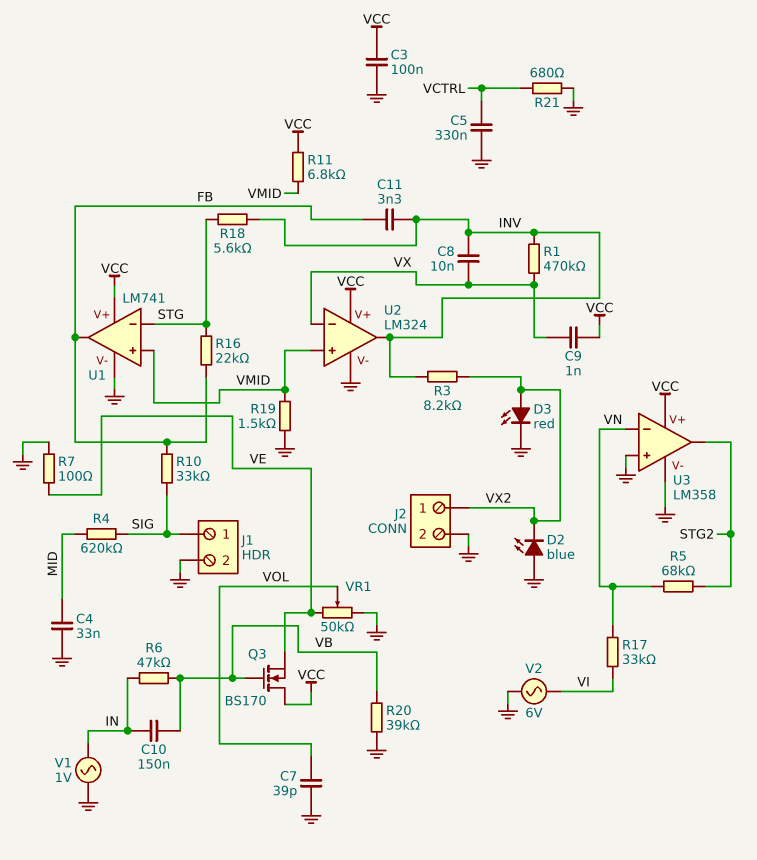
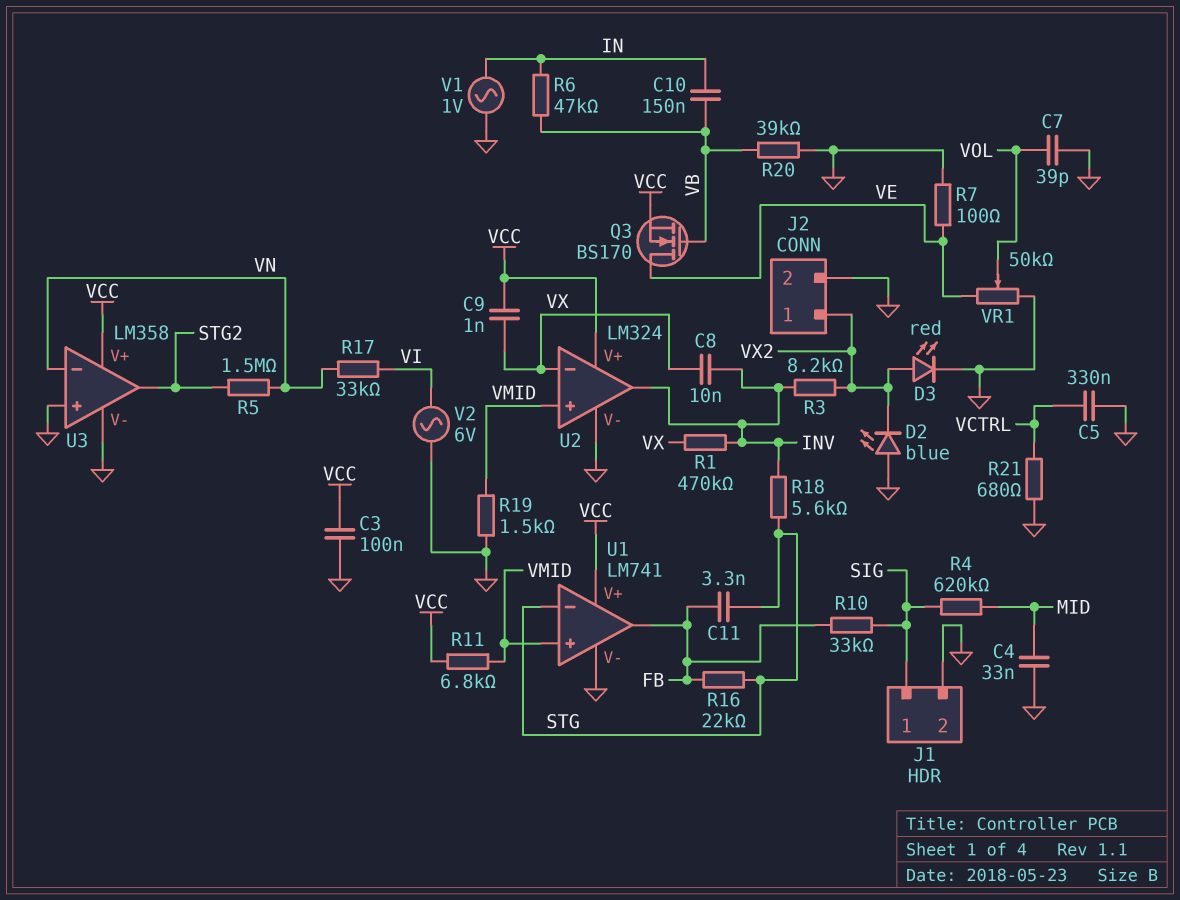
C11: 3.3nF (FB, INV) -> 3.3nF (FB, STG)
Q3: NMOS BS170 (G VB, D VCC, S VE) -> NMOS BS170 (G VB, D VE, S VCC)
R5: 68k (STG2, VN) -> 1.5M (STG2, VN)

